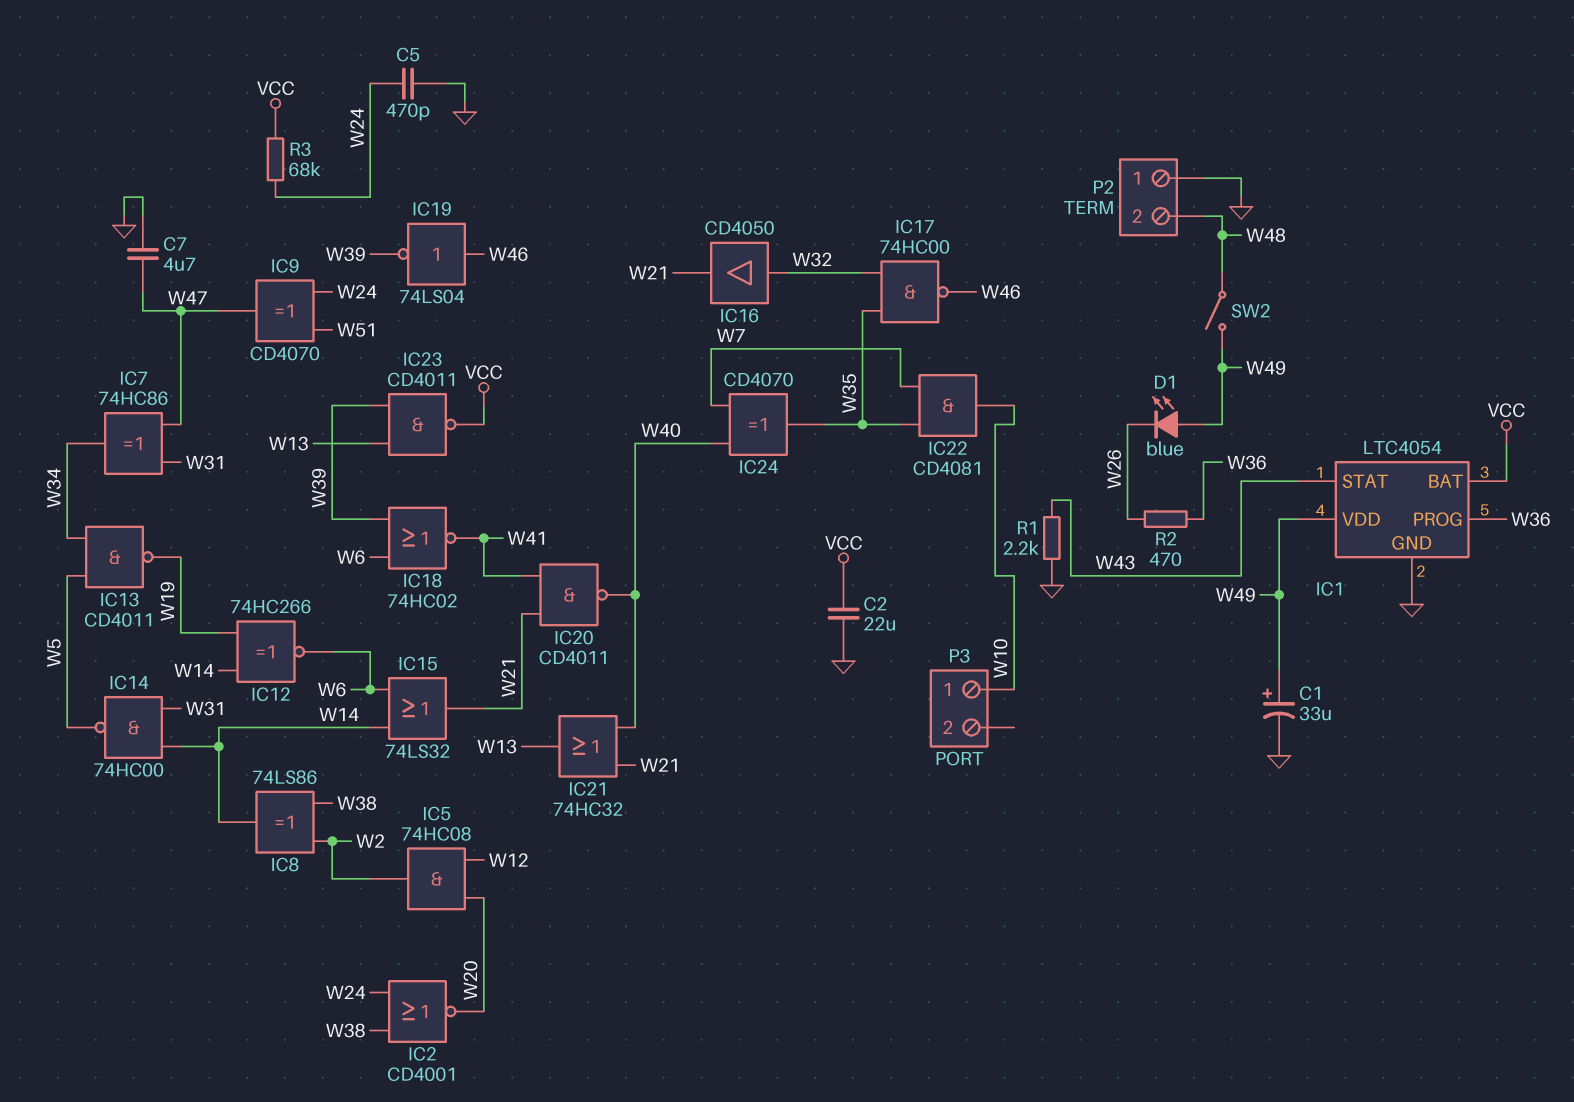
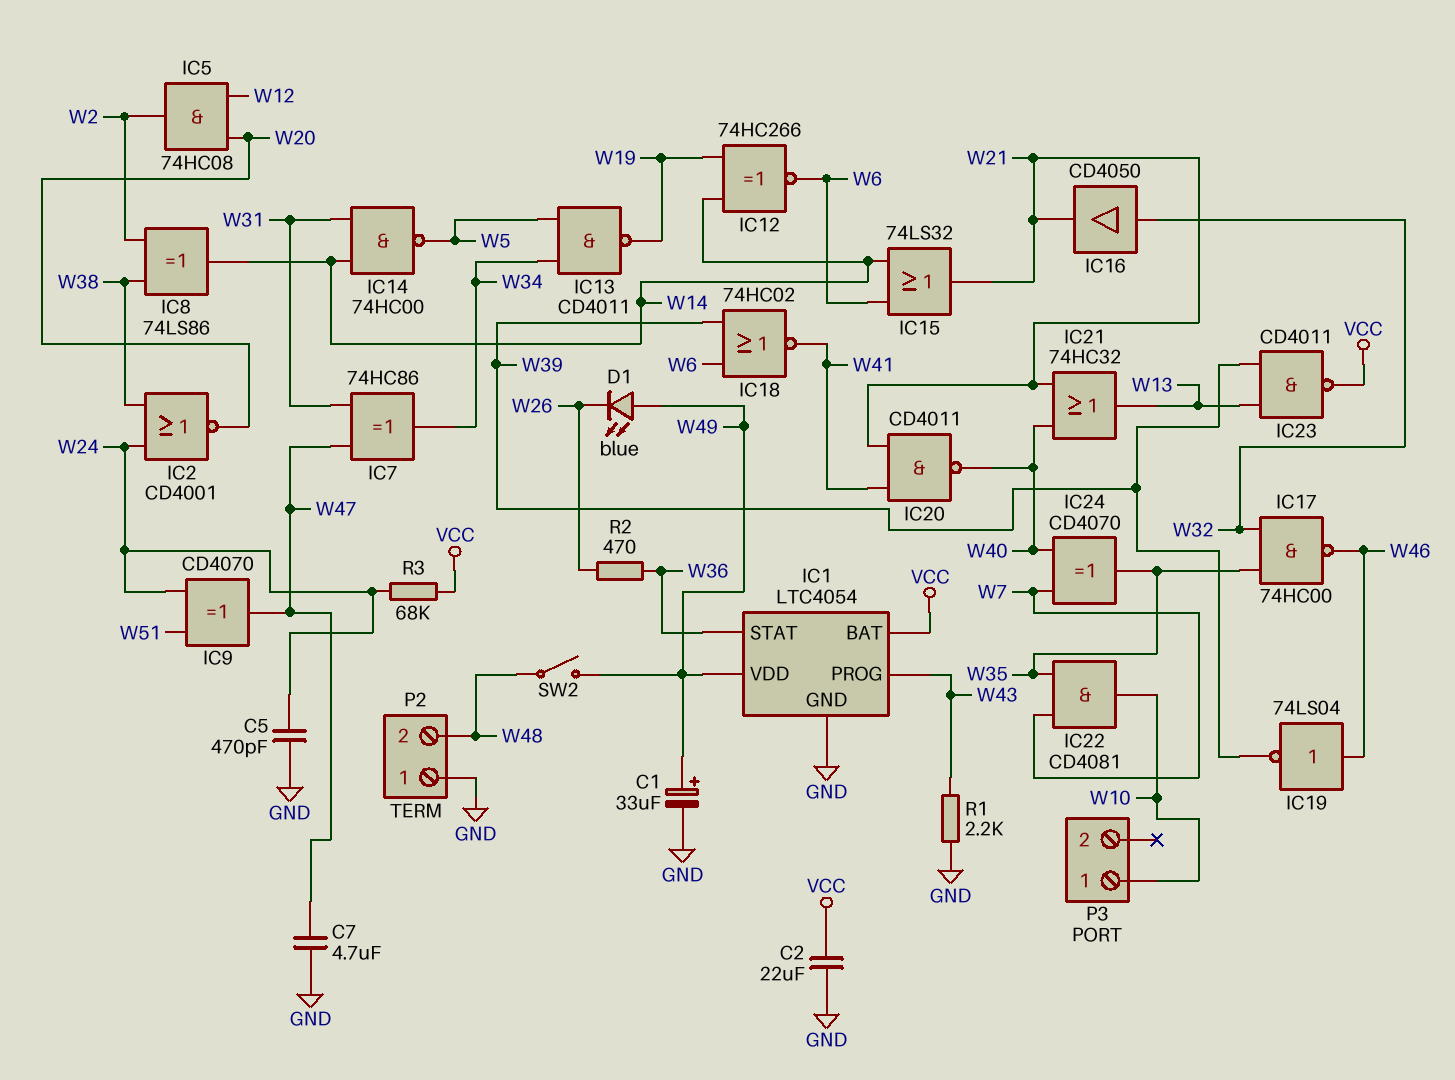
IC1 pin PROG: W36 -> W43
IC1 pin STAT: W43 -> W36

